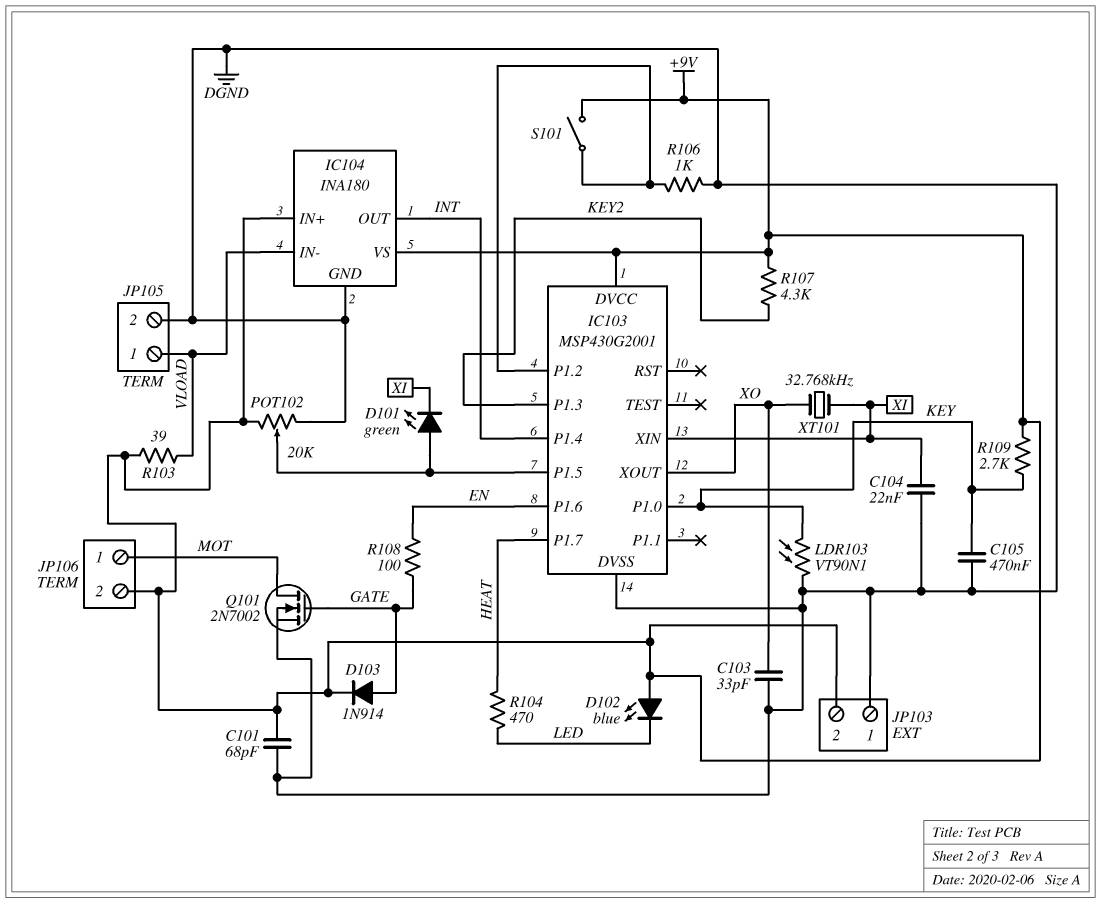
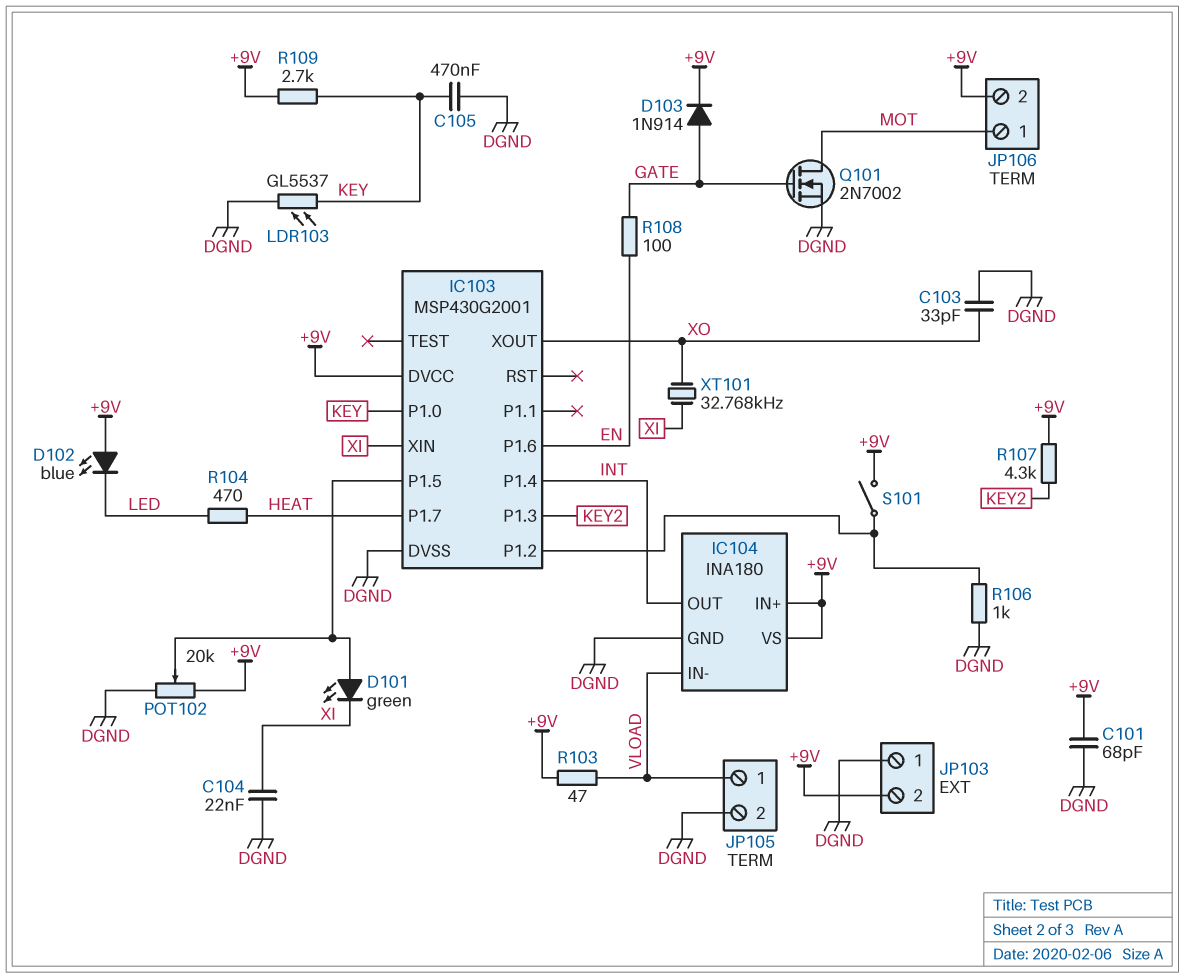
LDR103: VT90N1 (DGND, KEY) -> GL5537 (DGND, KEY)
R103: 39 (+9V, VLOAD) -> 47 (+9V, VLOAD)

